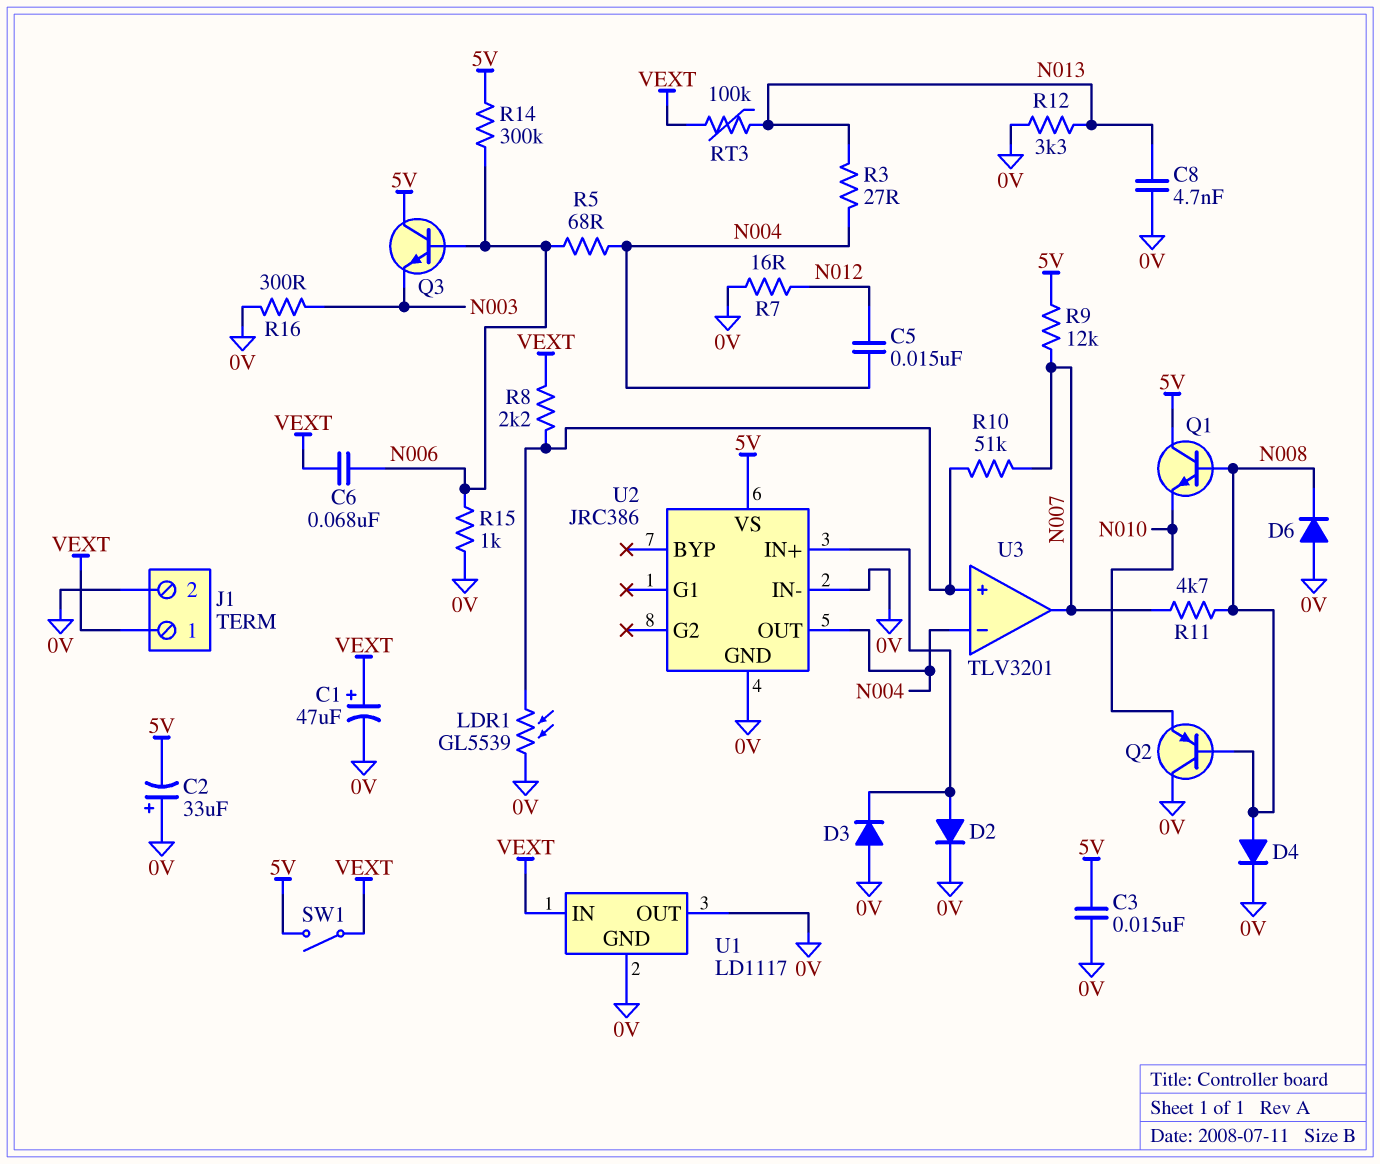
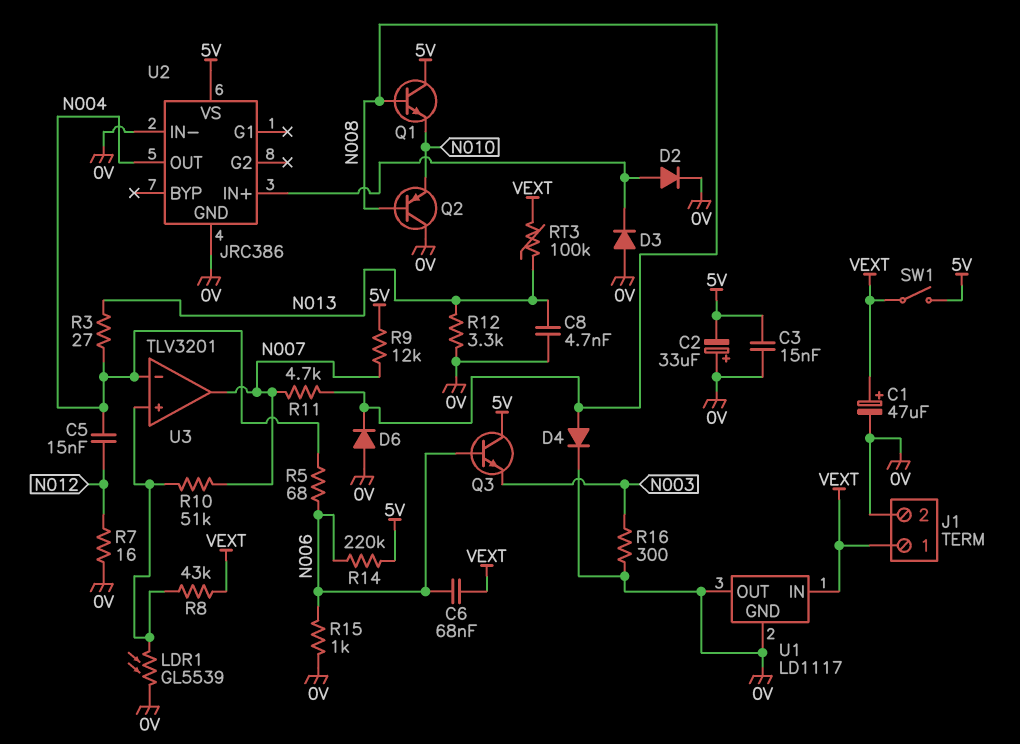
R8: 2.2k (U3/in+, VEXT) -> 43k (U3/in+, VEXT)
R14: 300k (5V, N006) -> 220k (5V, N006)

